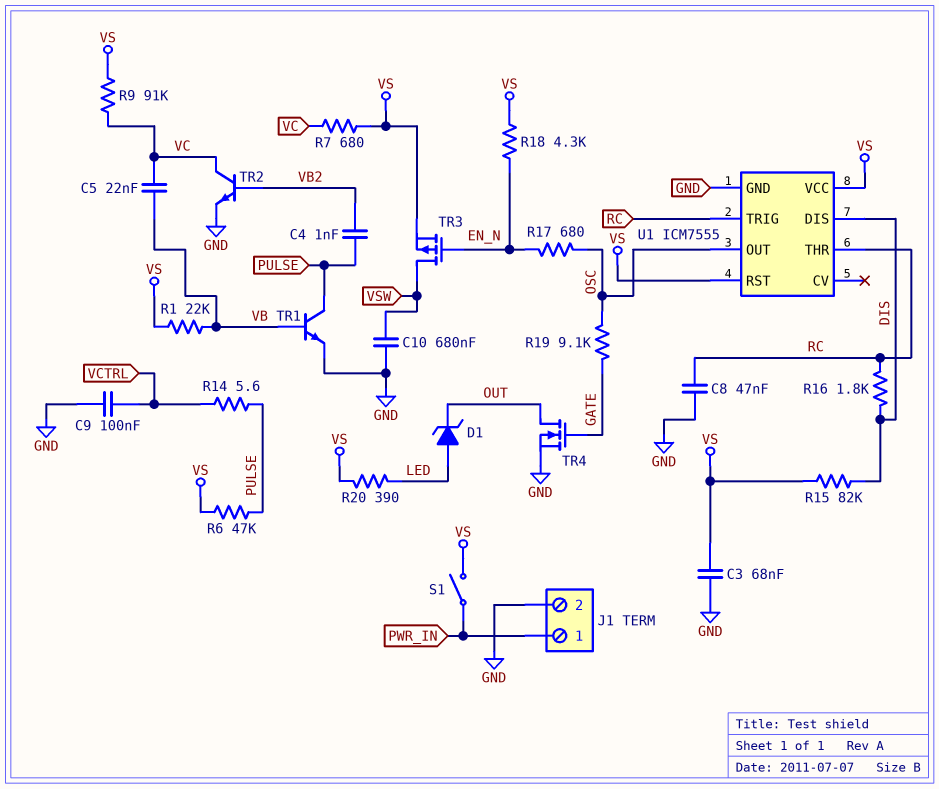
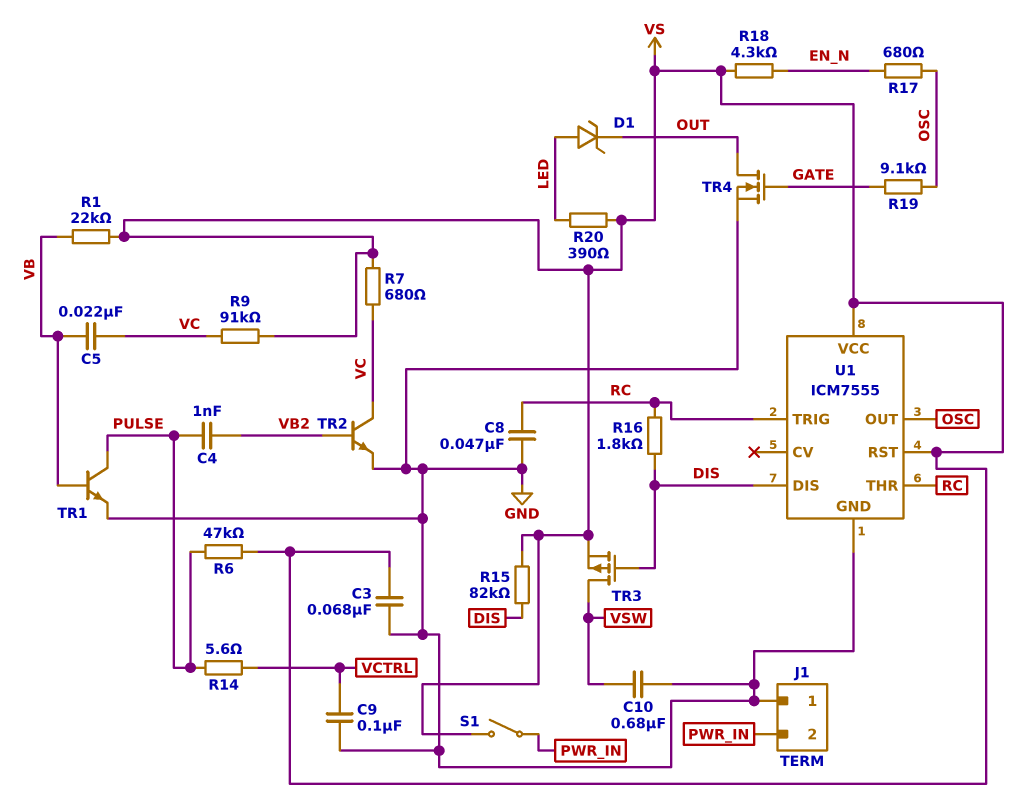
J1 pin 1: PWR_IN -> GND
J1 pin 2: GND -> PWR_IN
TR3: PMOS (G EN_N, D VSW, S VS) -> PMOS (G DIS, D VSW, S VS)

